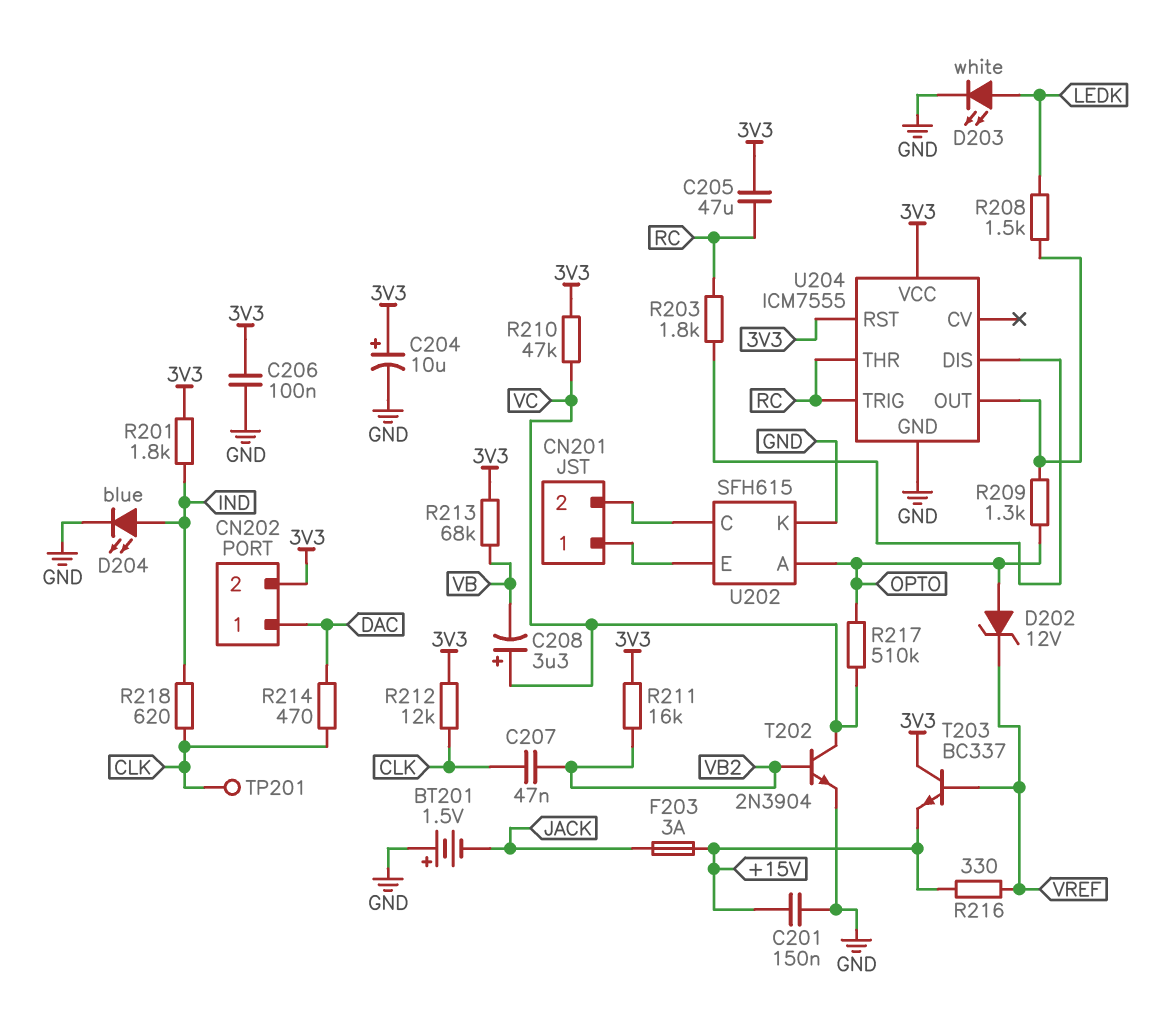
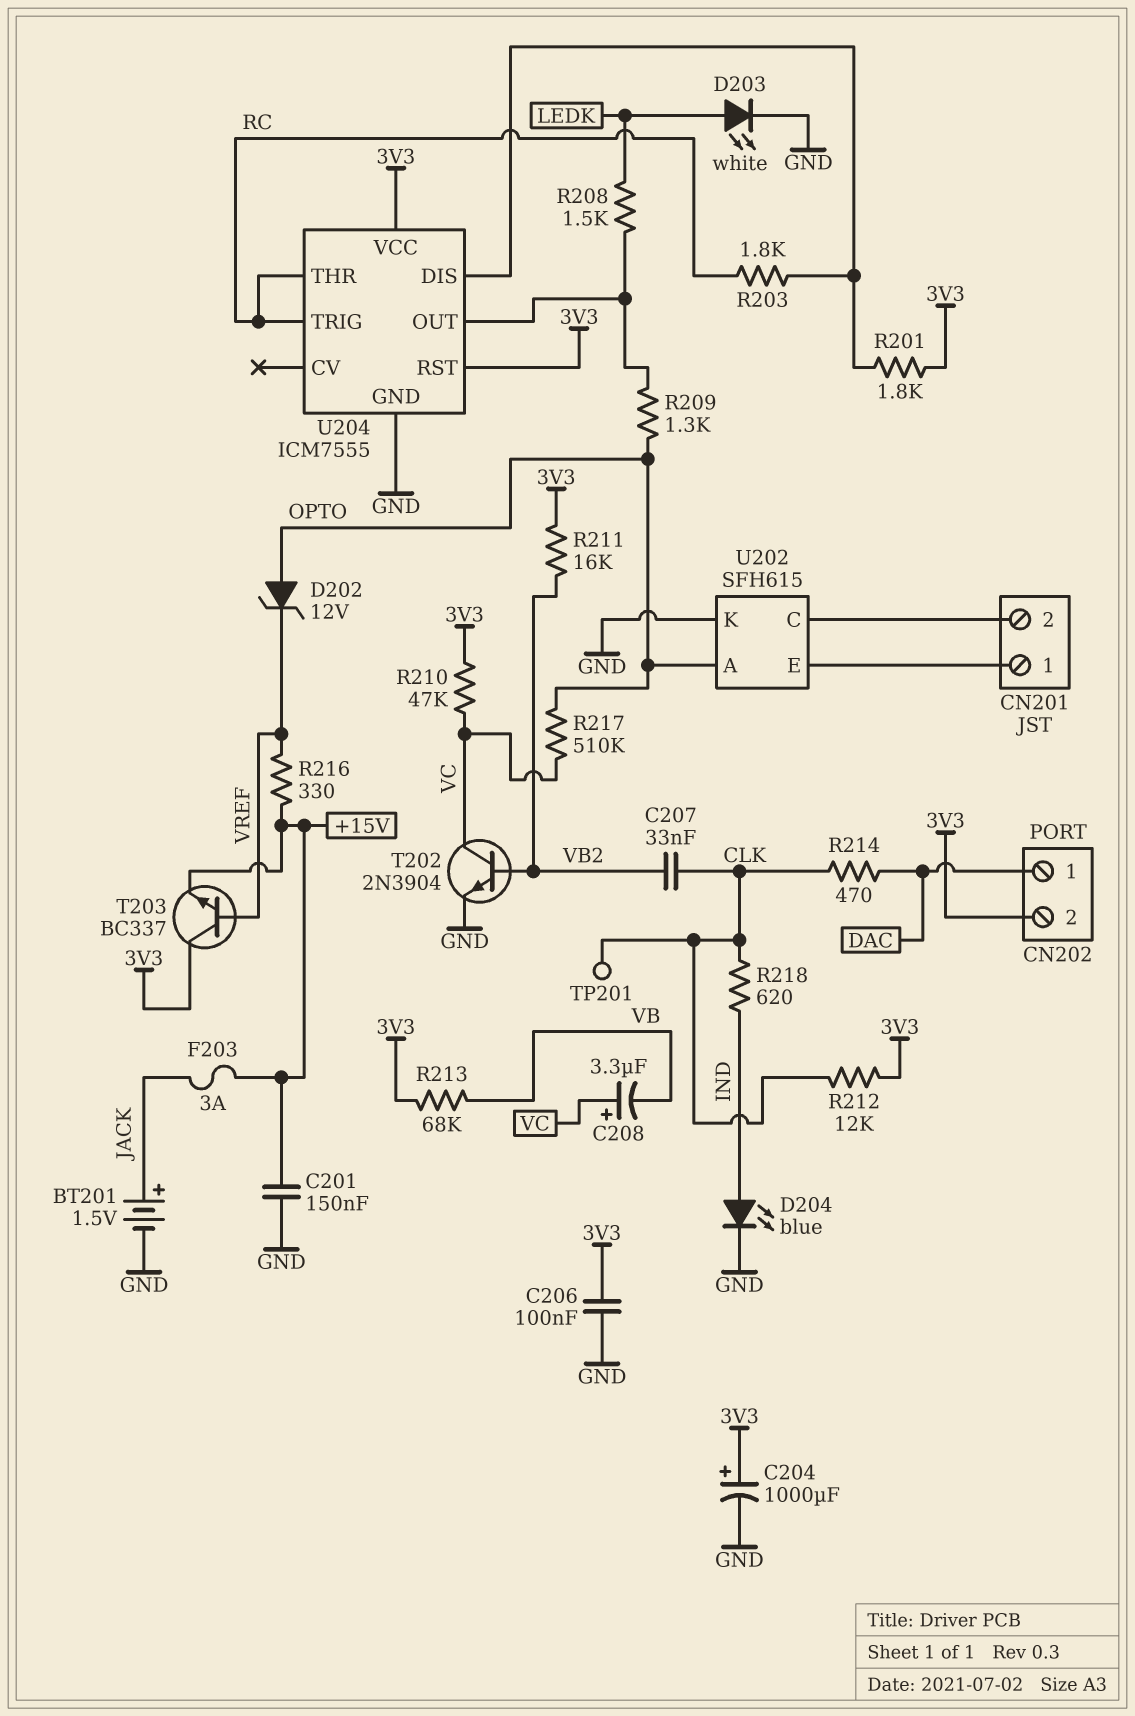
BT201: 1.5V (plus GND, minus JACK) -> 1.5V (plus JACK, minus GND)
C204: 10uF (plus 3V3, minus GND) -> 1000uF (plus 3V3, minus GND)
C205: 47uF (3V3, RC) -> none
C207: 47nF (CLK, VB2) -> 33nF (CLK, VB2)
R201: 1.8k (3V3, IND) -> 1.8k (3V3, U204/DIS)

